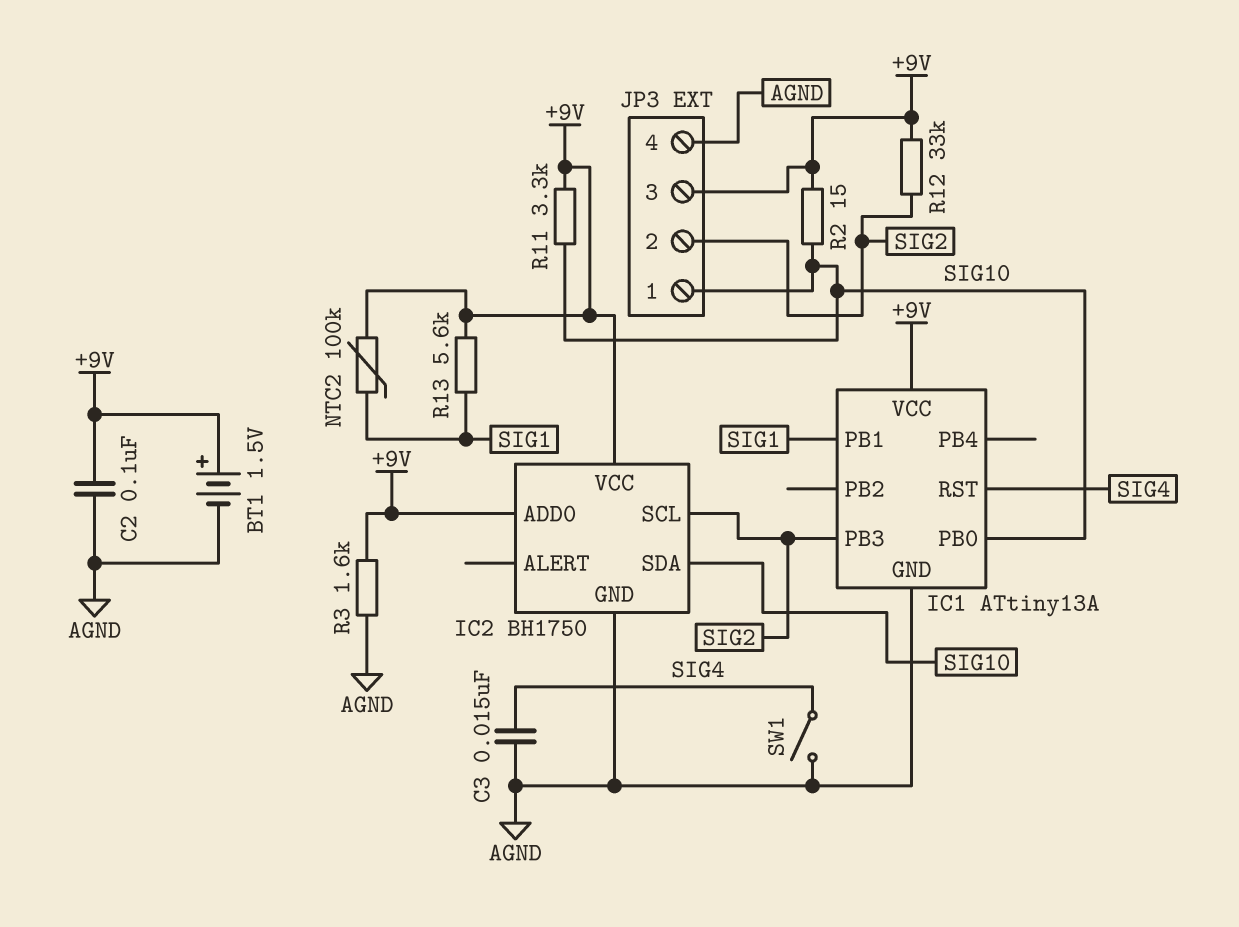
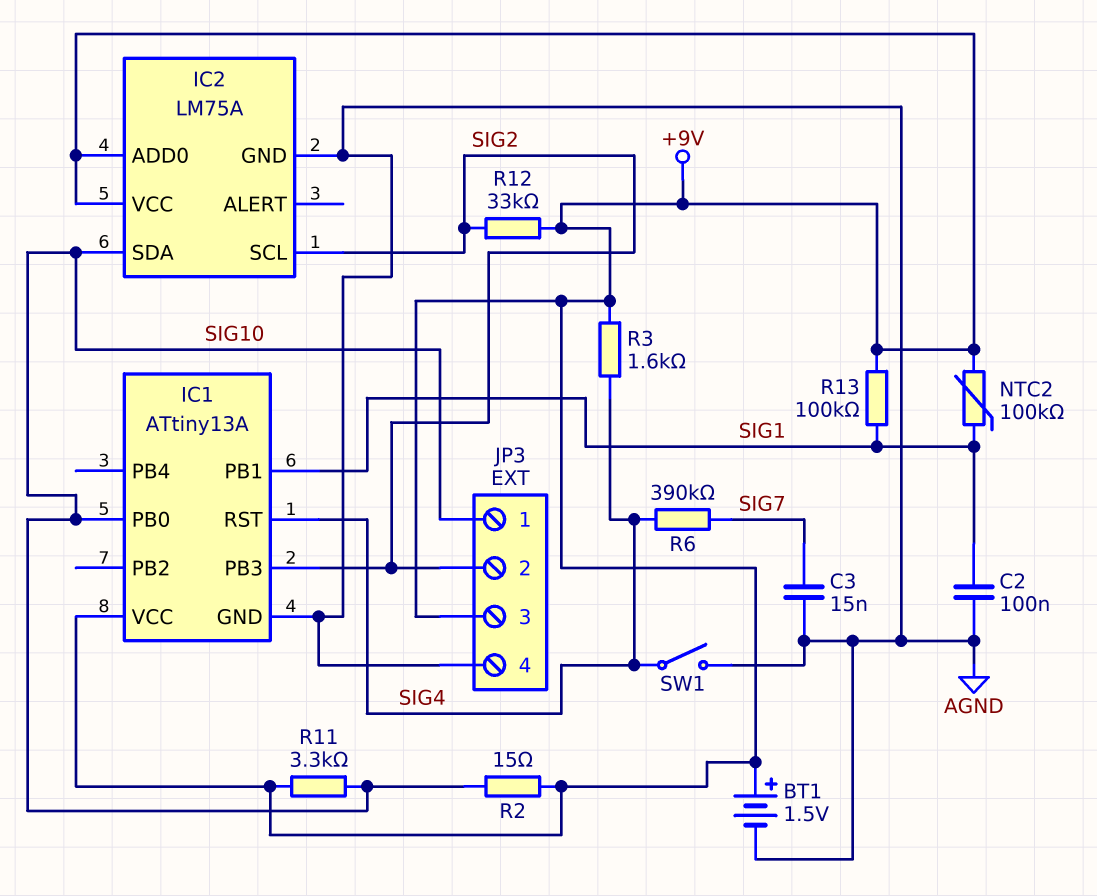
C2: 100nF (+9V, AGND) -> 100nF (AGND, SIG1)
C3: 15nF (AGND, SIG4) -> 15nF (AGND, SIG7)
IC2: BH1750 -> LM75A
R3: 1.6k (+9V, AGND) -> 1.6k (+9V, SIG4)
R6: none -> 390k (SIG4, SIG7)
R13: 5.6k (+9V, SIG1) -> 100k (+9V, SIG1)

